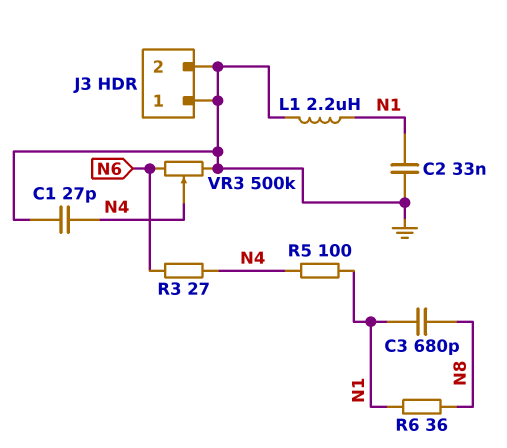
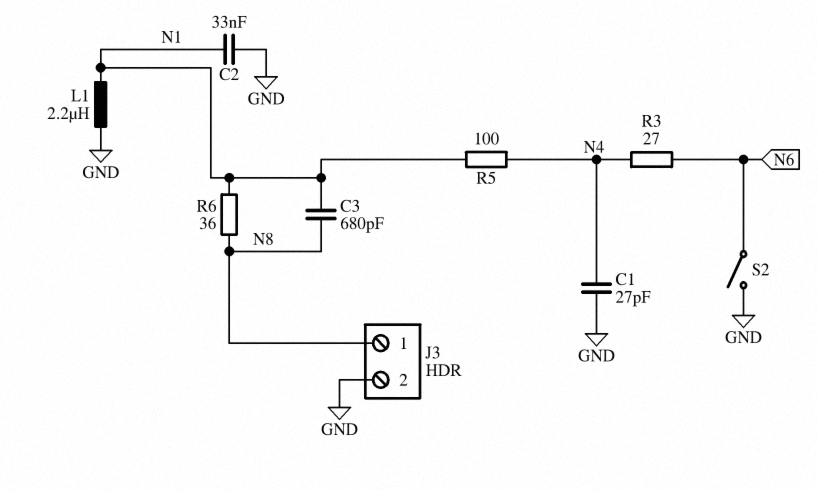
J3 pin 1: GND -> N8
S2: none -> switch (GND, N6)
VR3: 500k (GND, N6, wiper N4) -> none

